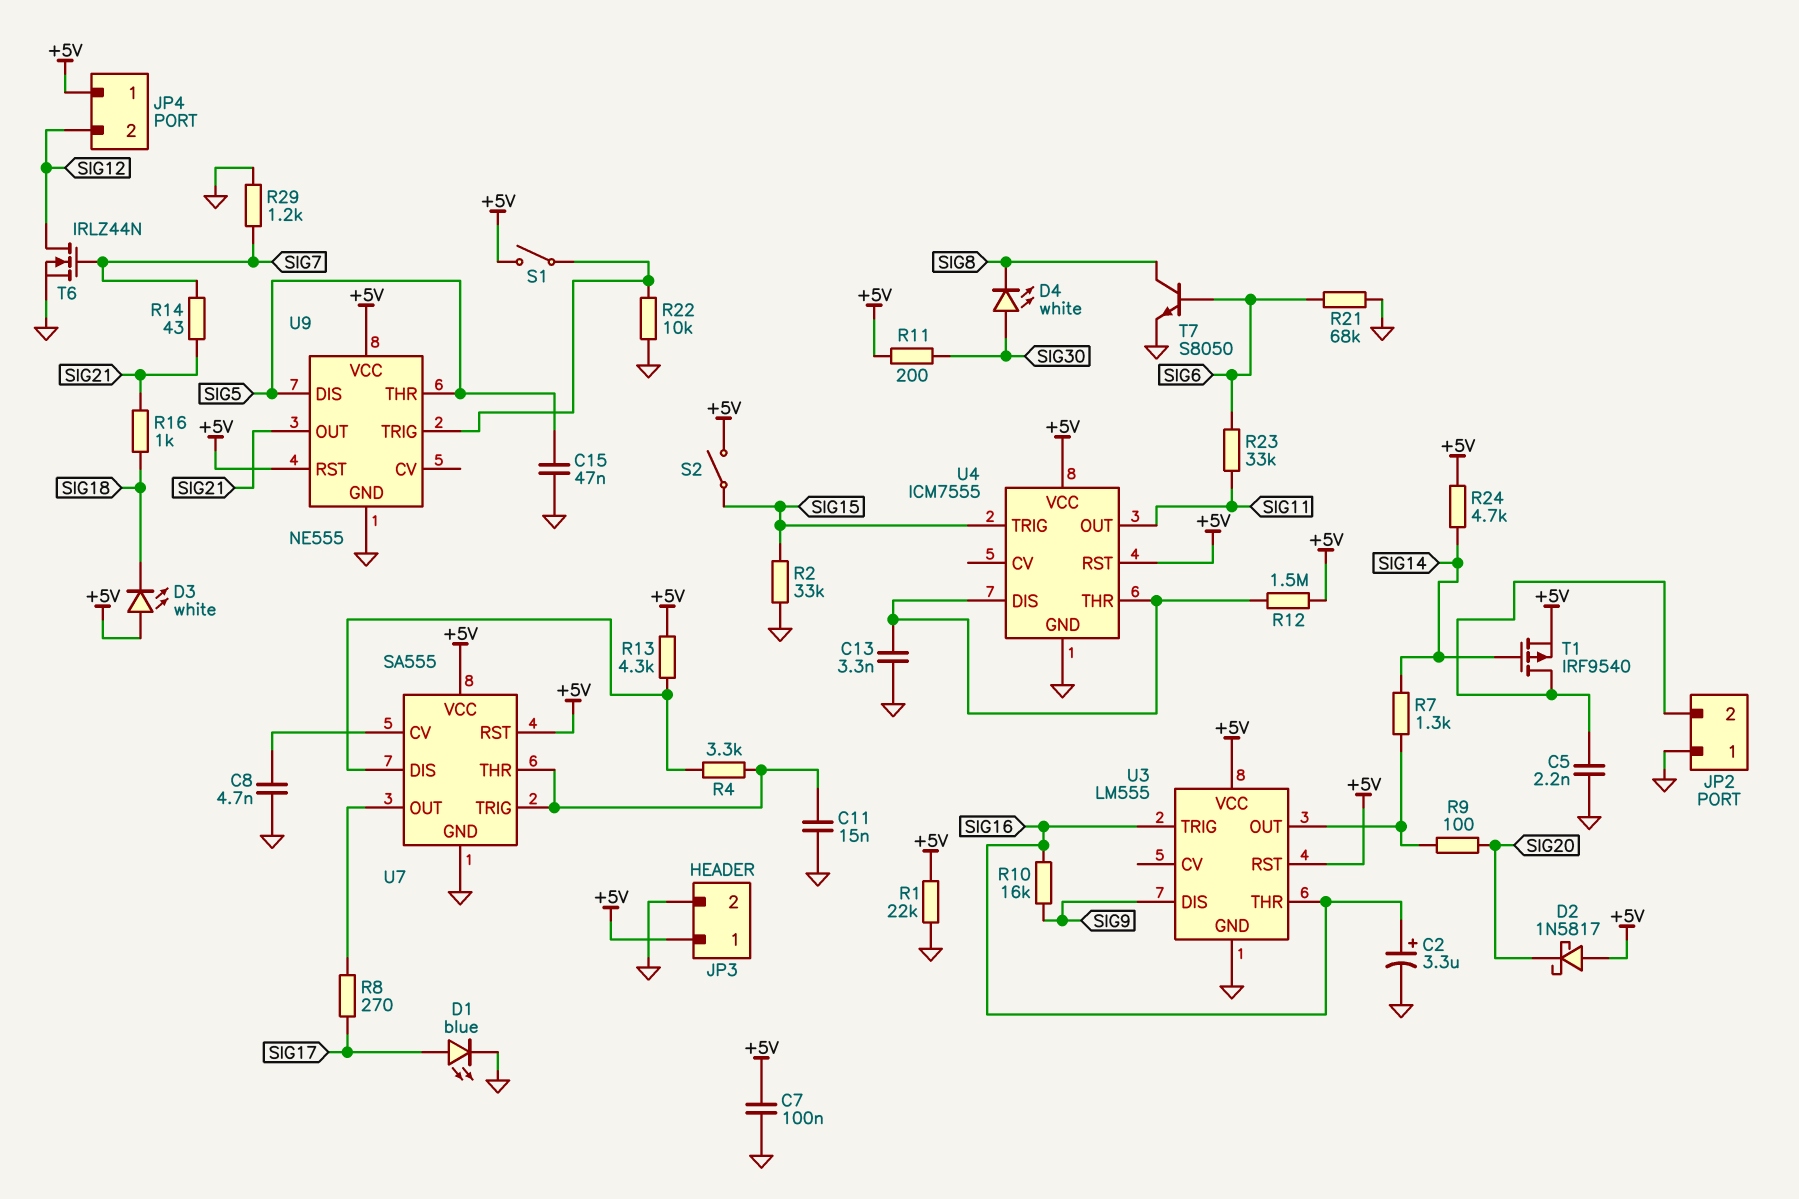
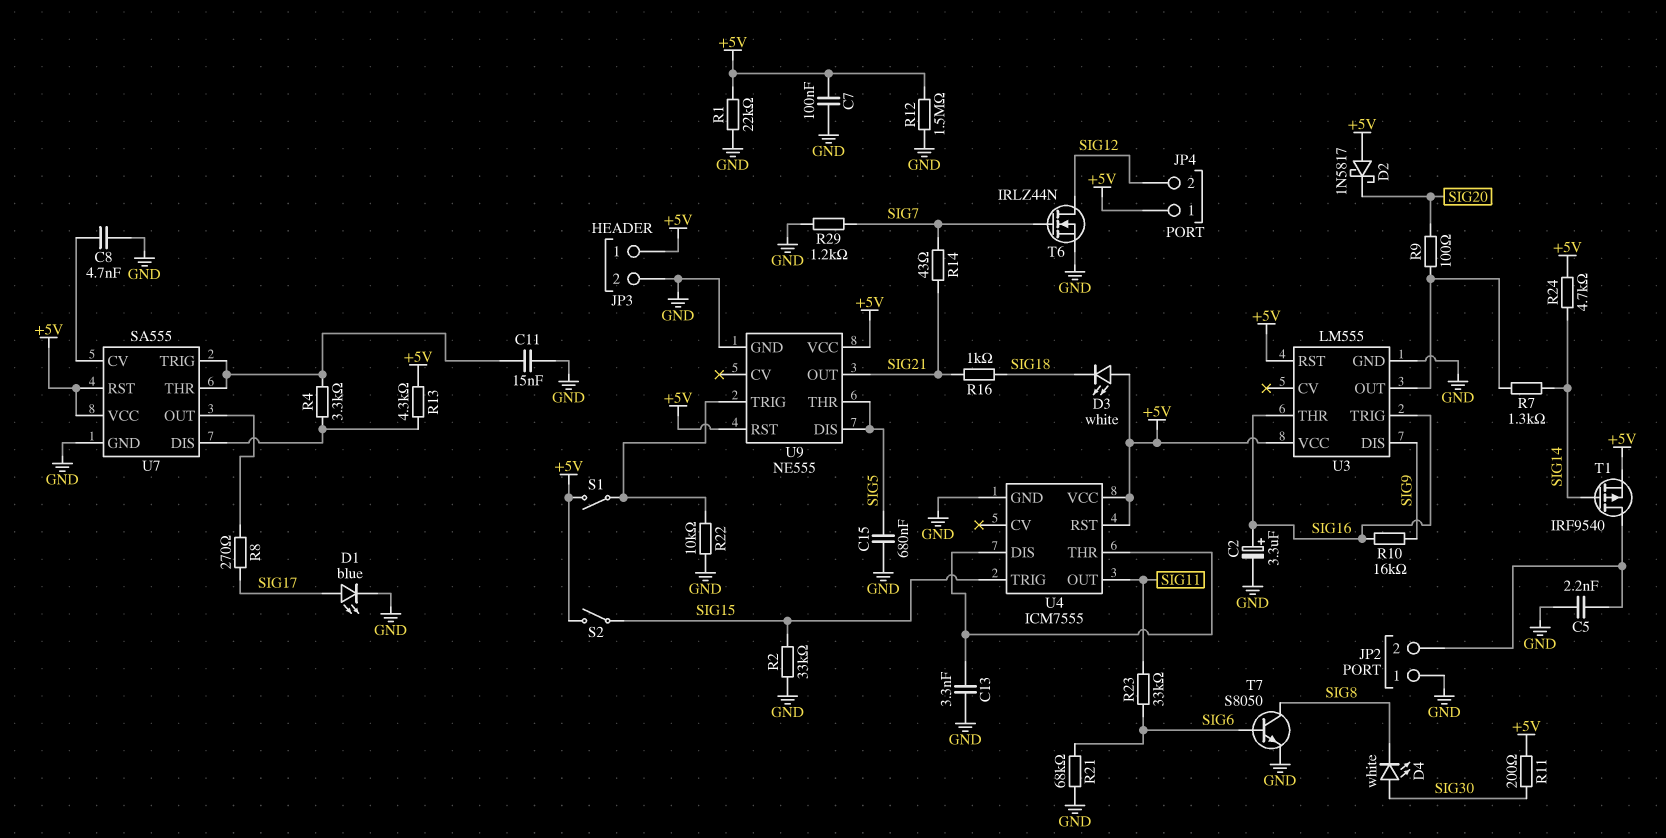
C15: 47nF (GND, SIG5) -> 680nF (GND, SIG5)
R12: 1.5M (+5V, U4/DIS) -> 1.5M (+5V, GND)

